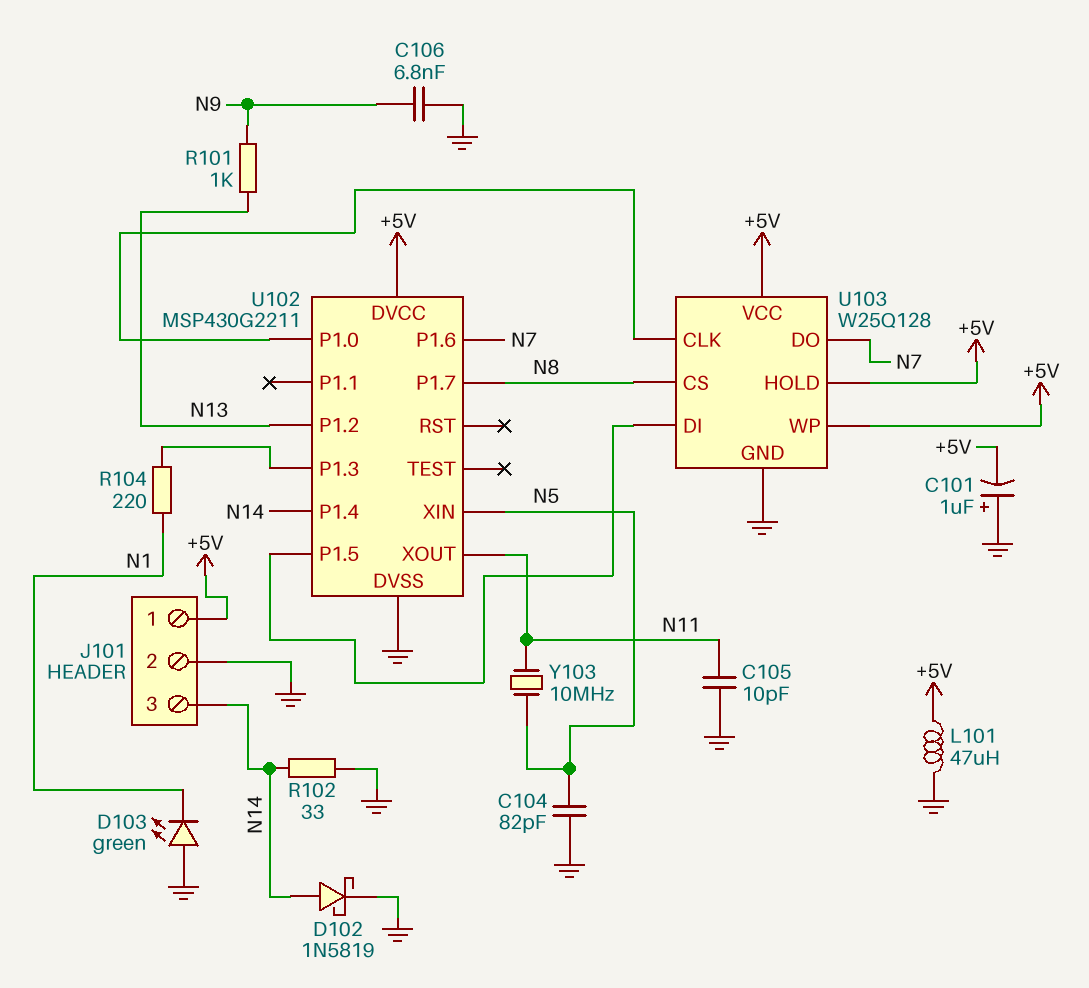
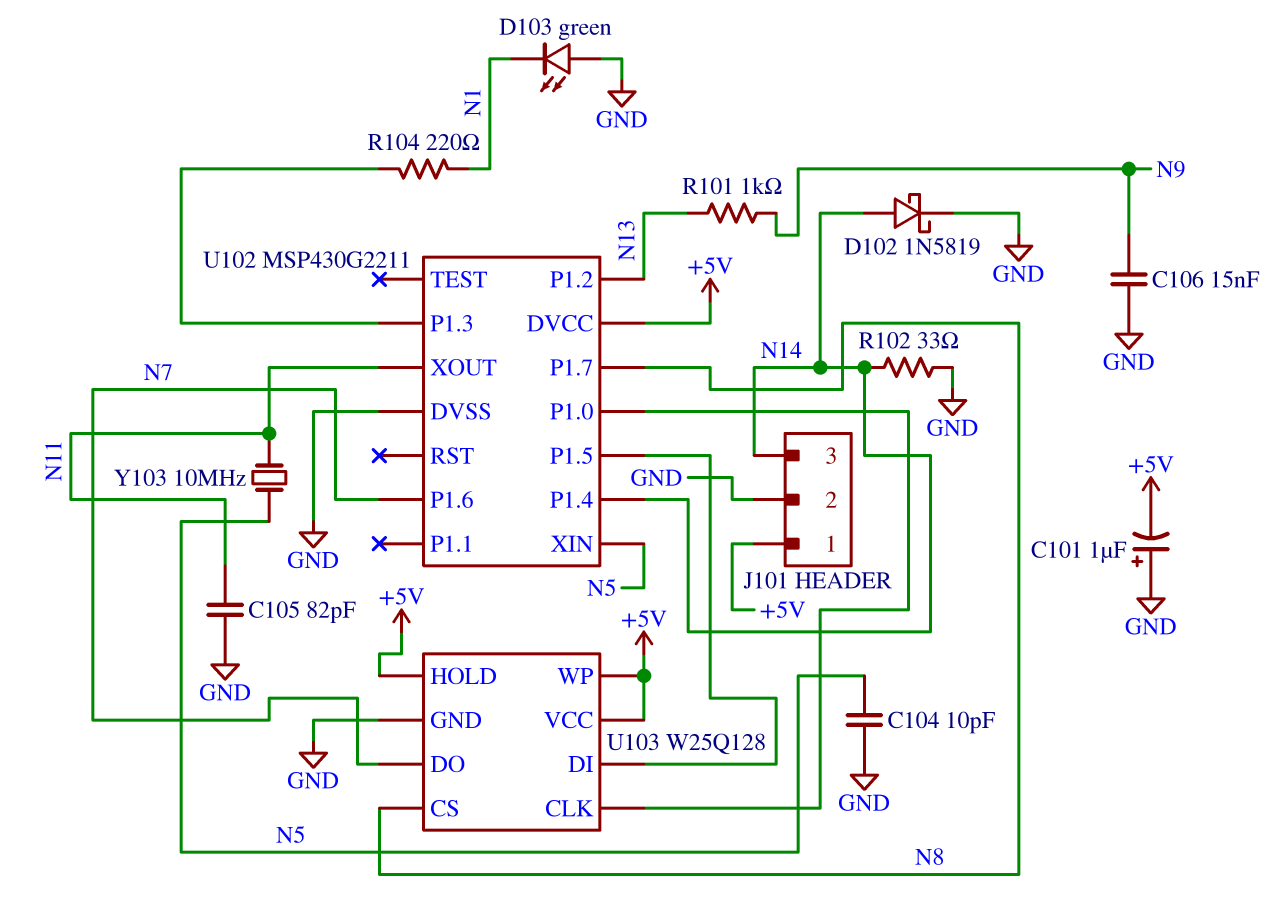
C104: 82pF (GND, N5) -> 10pF (GND, N5)
C105: 10pF (GND, N11) -> 82pF (GND, N11)
C106: 6.8nF (GND, N9) -> 15nF (GND, N9)
L101: 47uH (+5V, GND) -> none

